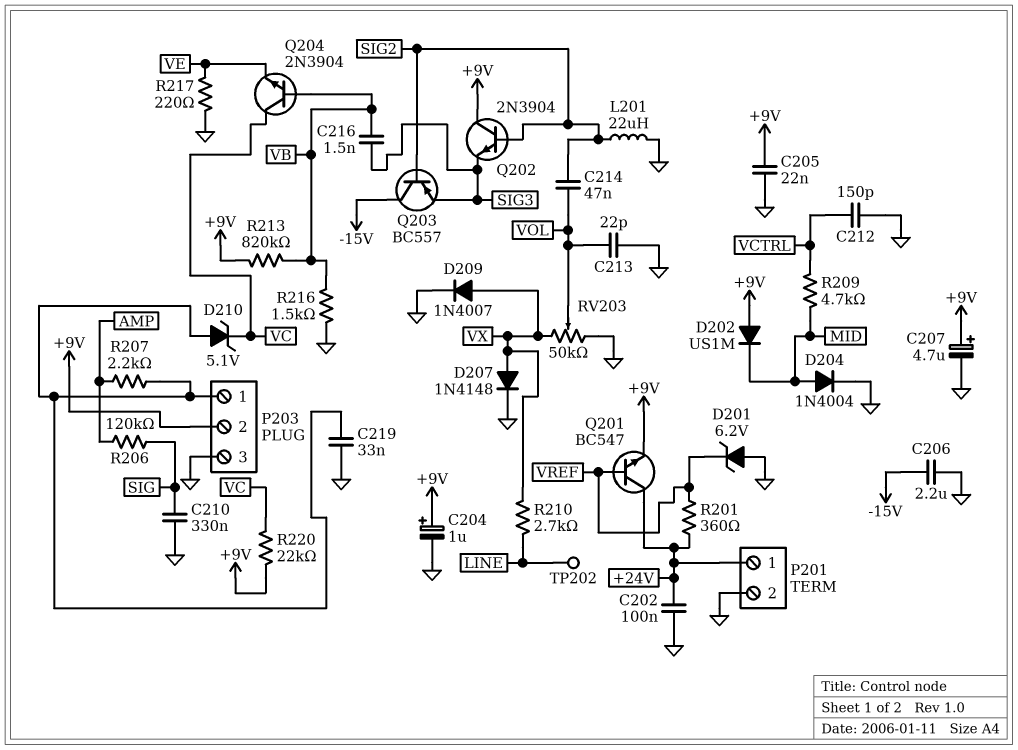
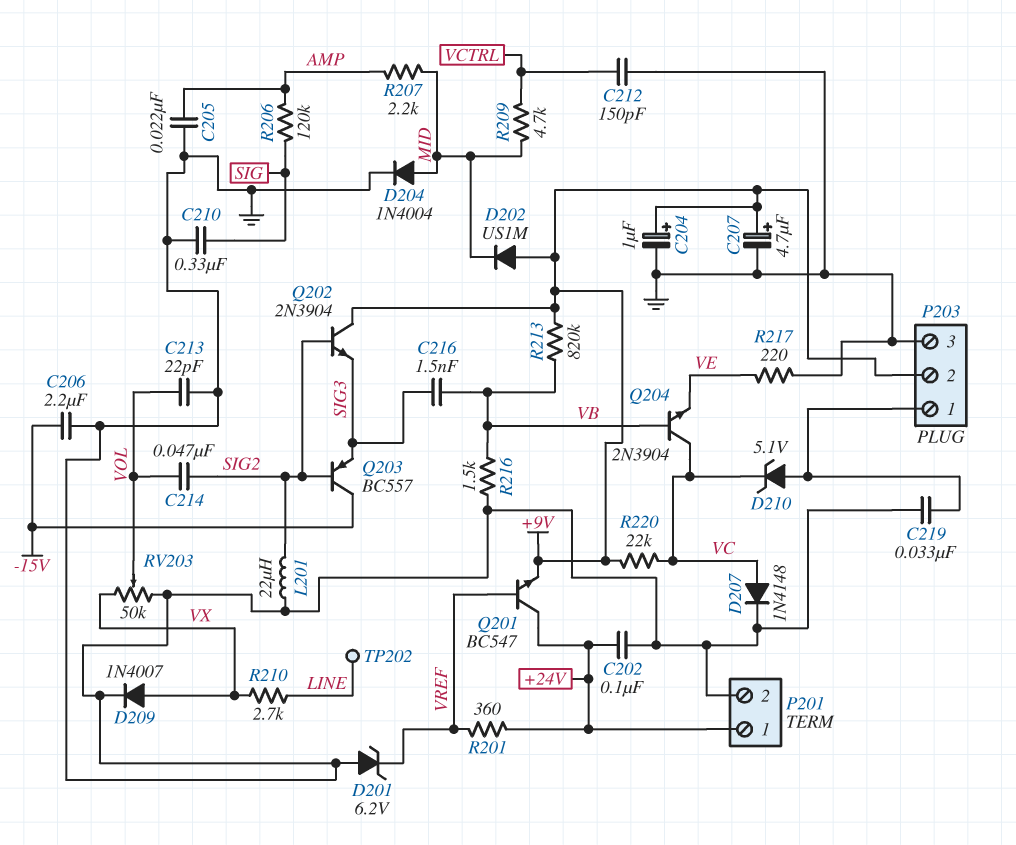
C205: 22nF (+9V, GND) -> 22nF (AMP, GND)
D207: diode 1N4148 (A VX, K GND) -> diode 1N4148 (A VC, K GND)
R207: 2.2k (AMP, P203/1) -> 2.2k (AMP, MID)

